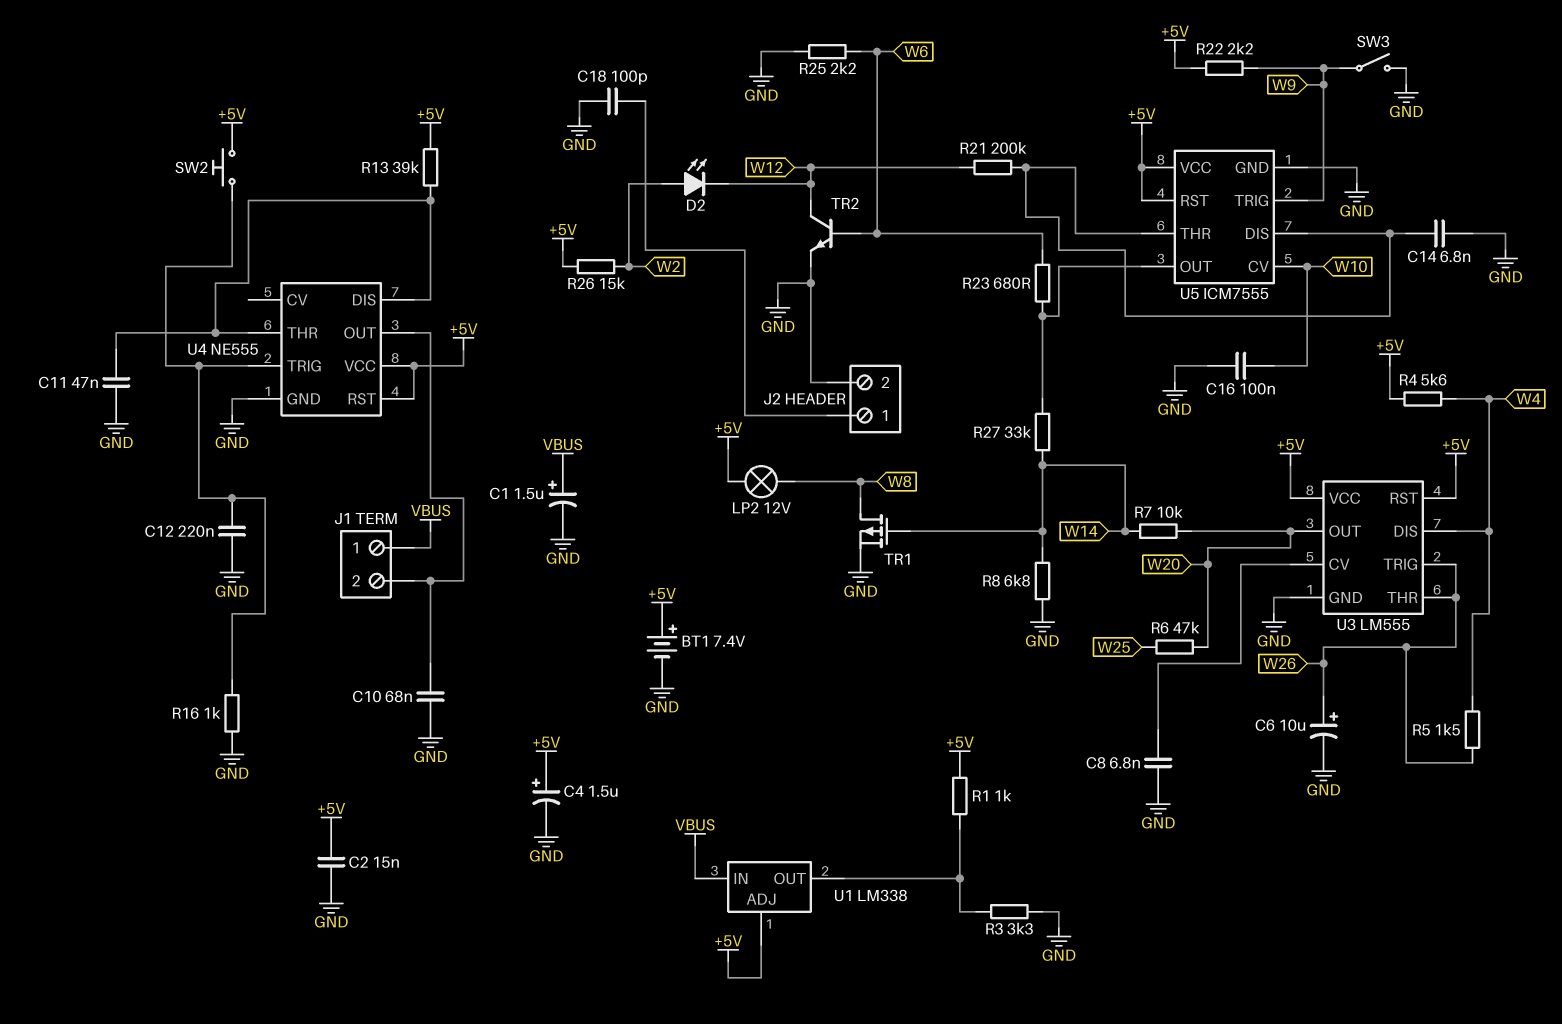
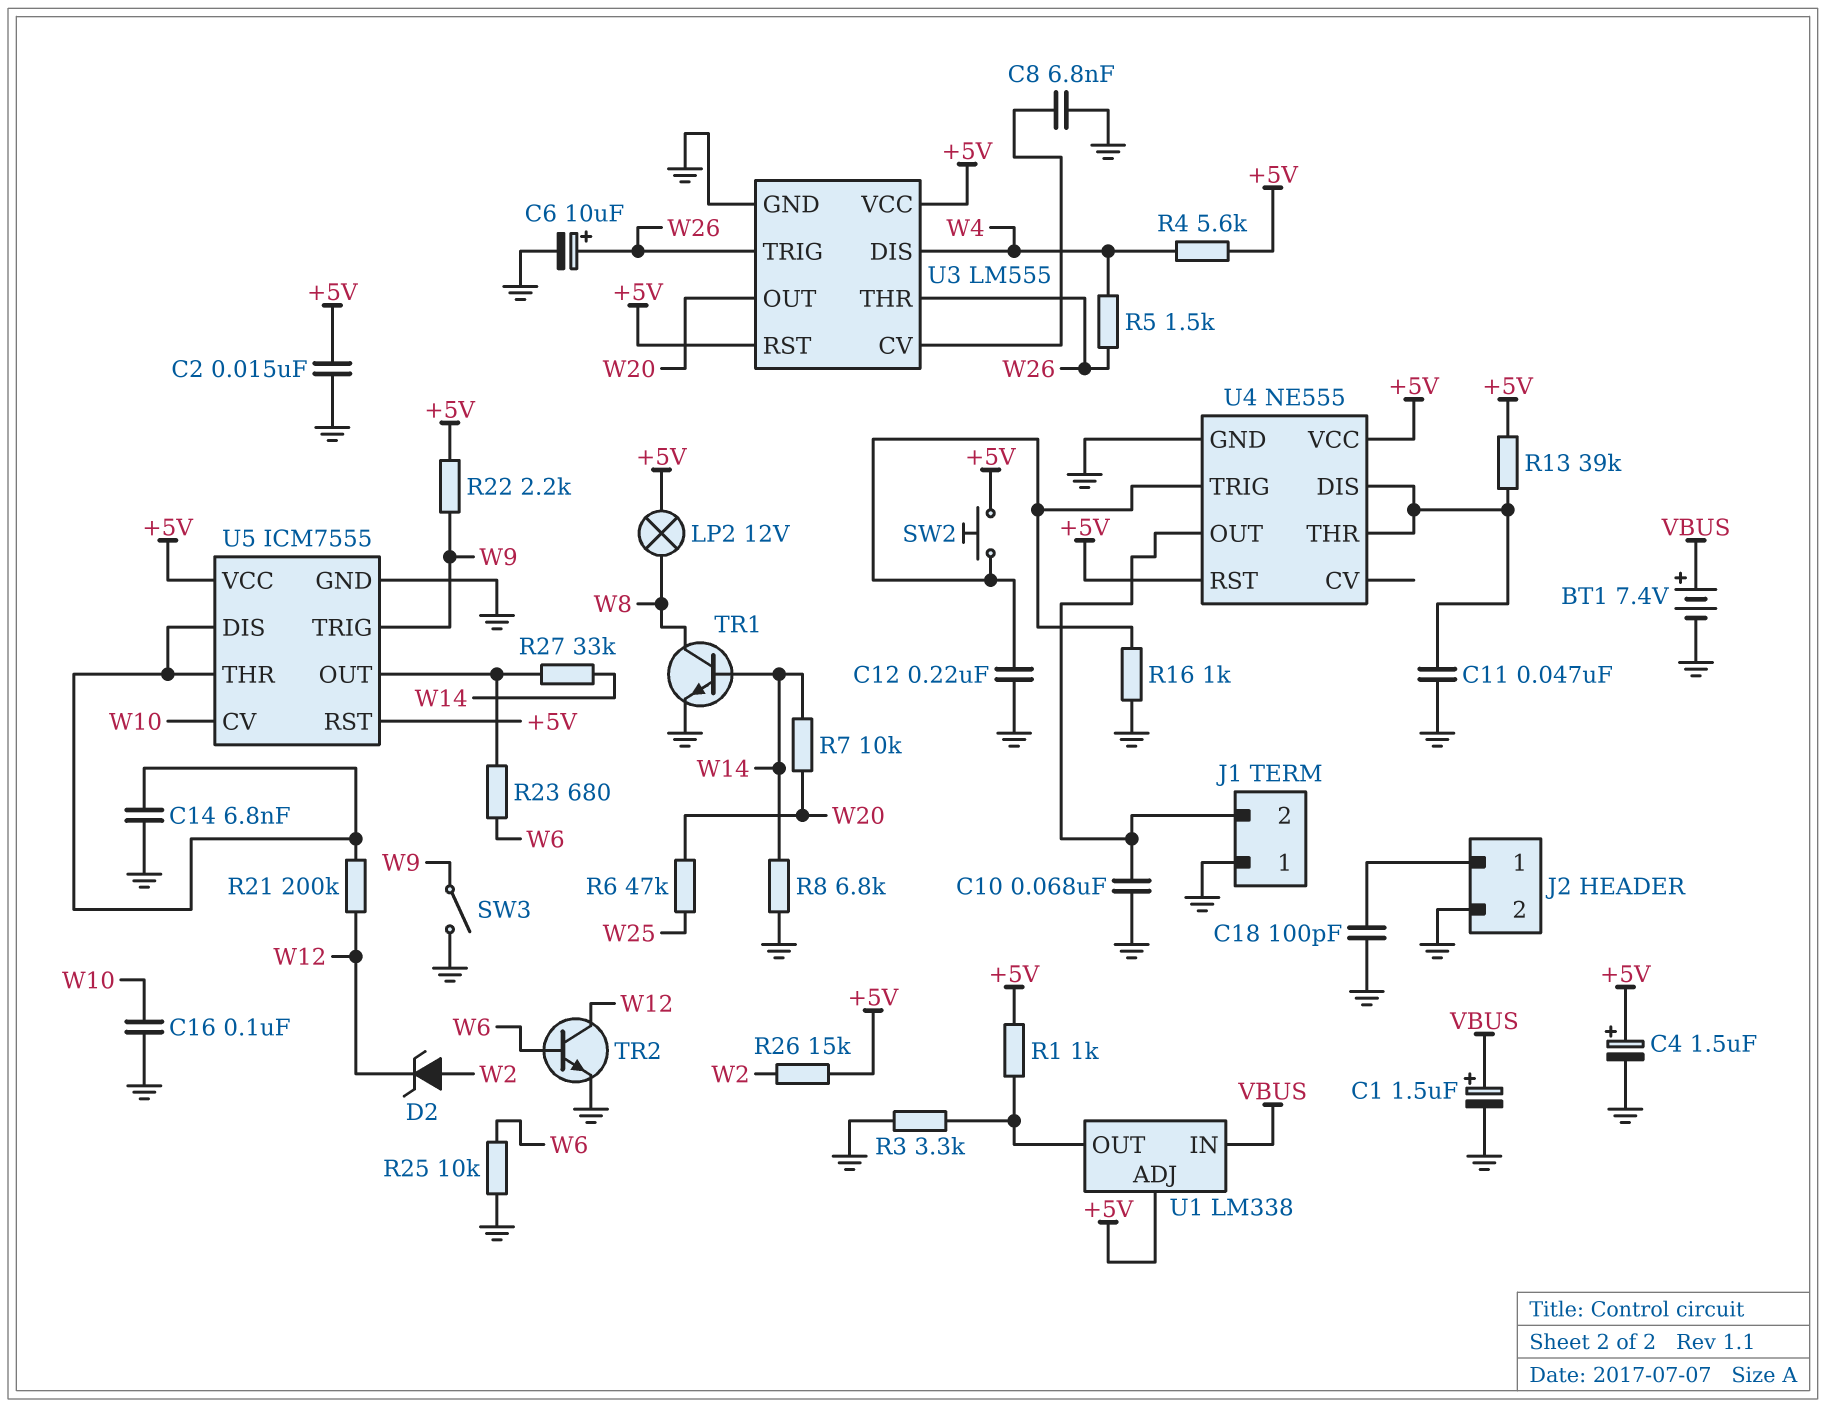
BT1: 7.4V (plus +5V, minus GND) -> 7.4V (plus VBUS, minus GND)
D2: LED (A W2, K W12) -> zener (A W2, K W12)
J1 pin 1: VBUS -> GND
R25: 2.2k (GND, W6) -> 10k (GND, W6)
TR1: PMOS (G W14, D W8, S GND) -> NPN (B W14, C W8, E GND)

